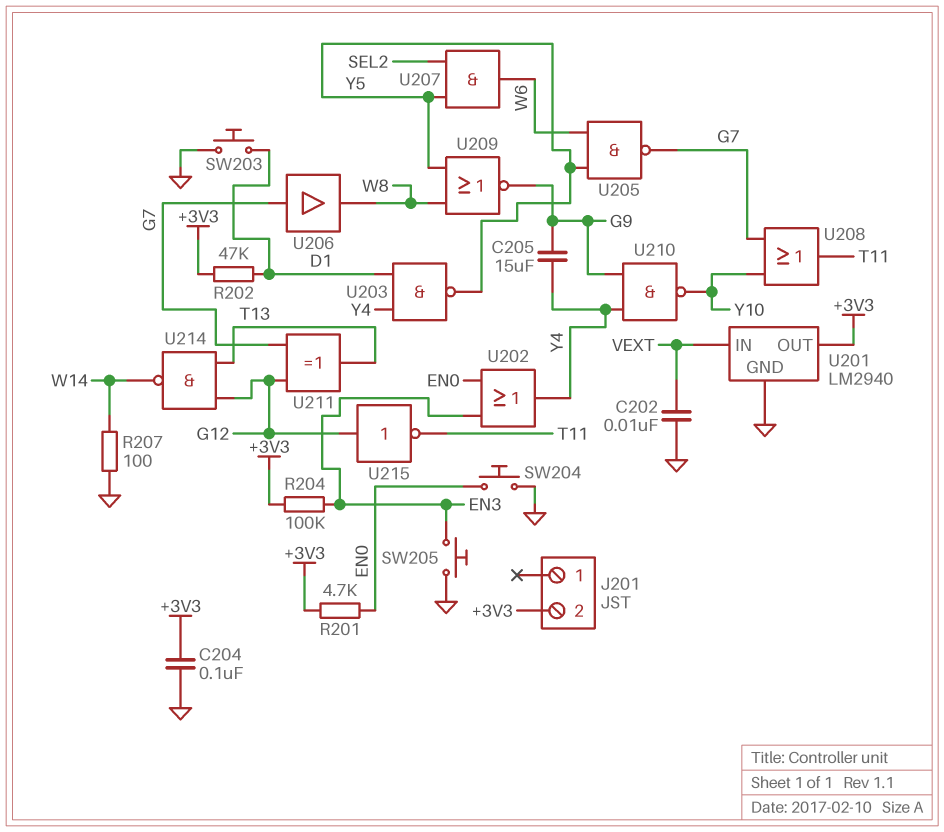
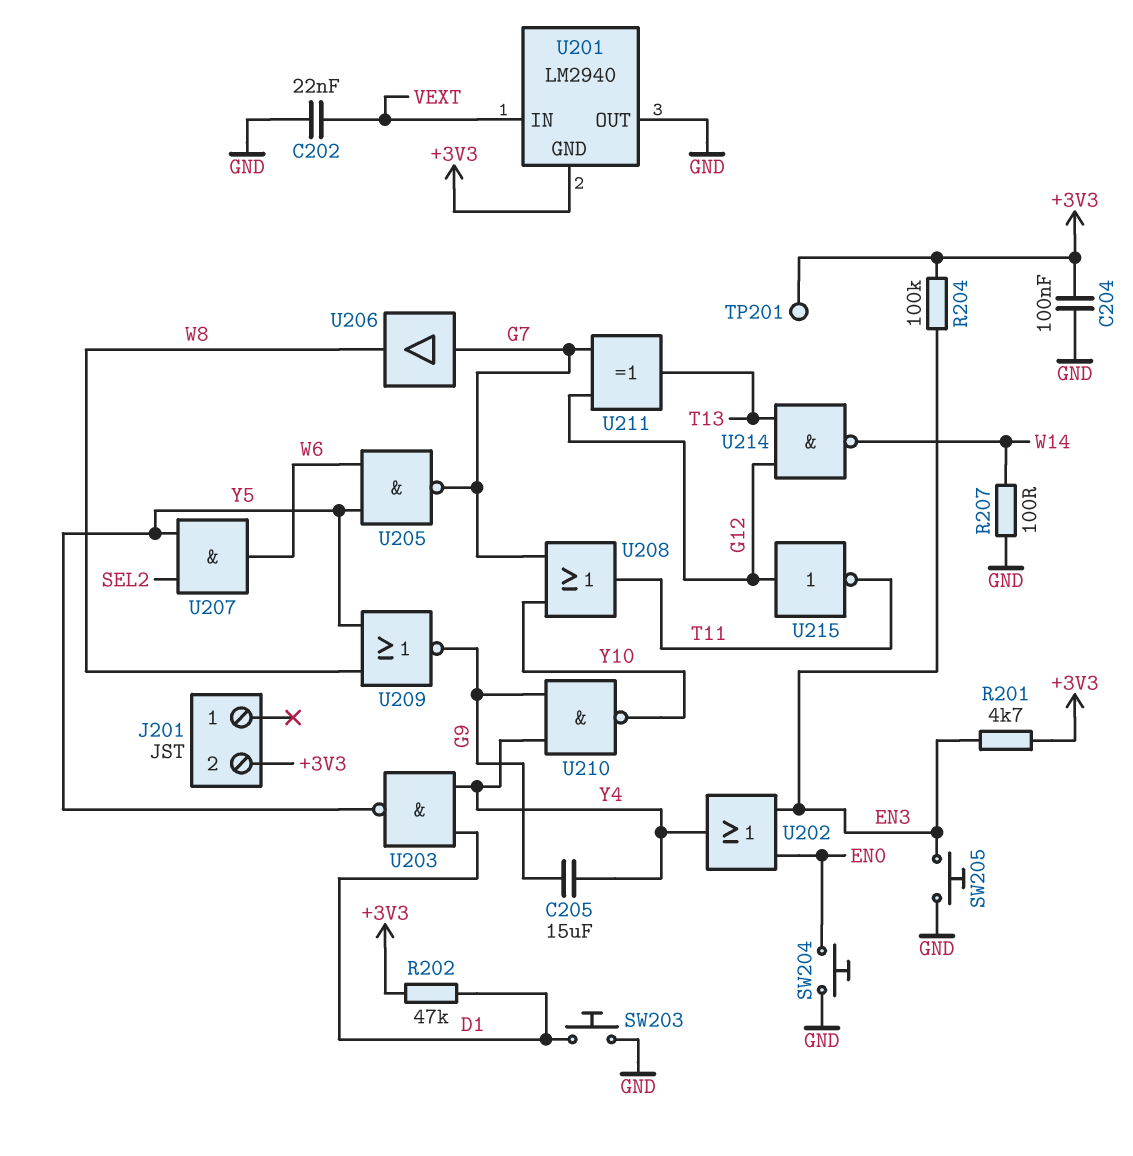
C202: 10nF (GND, VEXT) -> 22nF (GND, VEXT)
R201: 4.7k (+3V3, EN0) -> 4.7k (+3V3, EN3)
TP201: none -> test point (+3V3)
U201 pin GND: GND -> +3V3
U201 pin OUT: +3V3 -> GND

